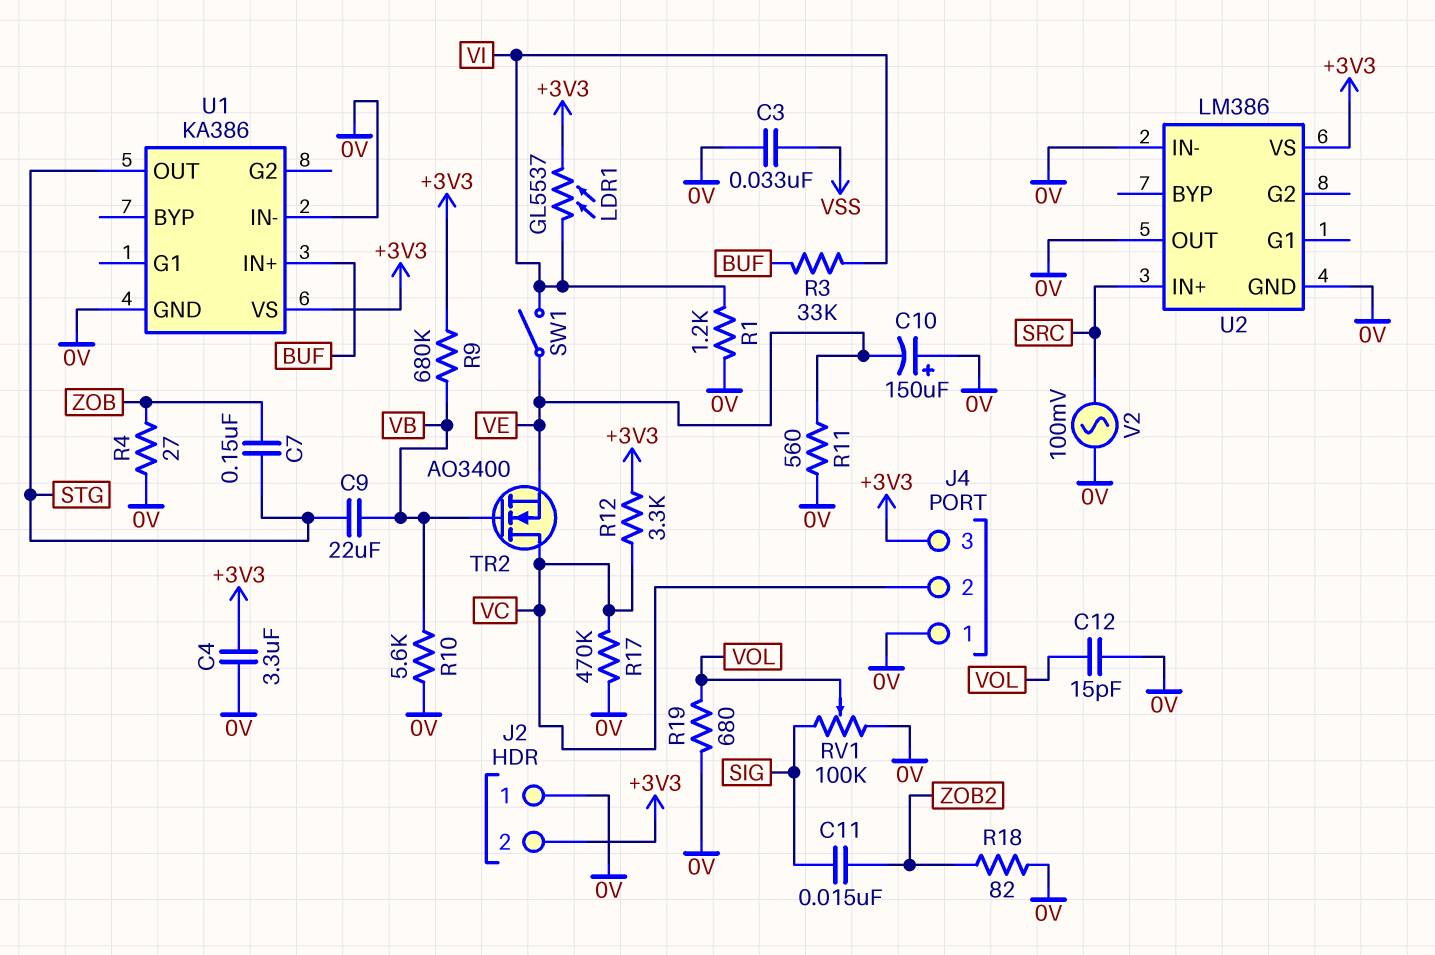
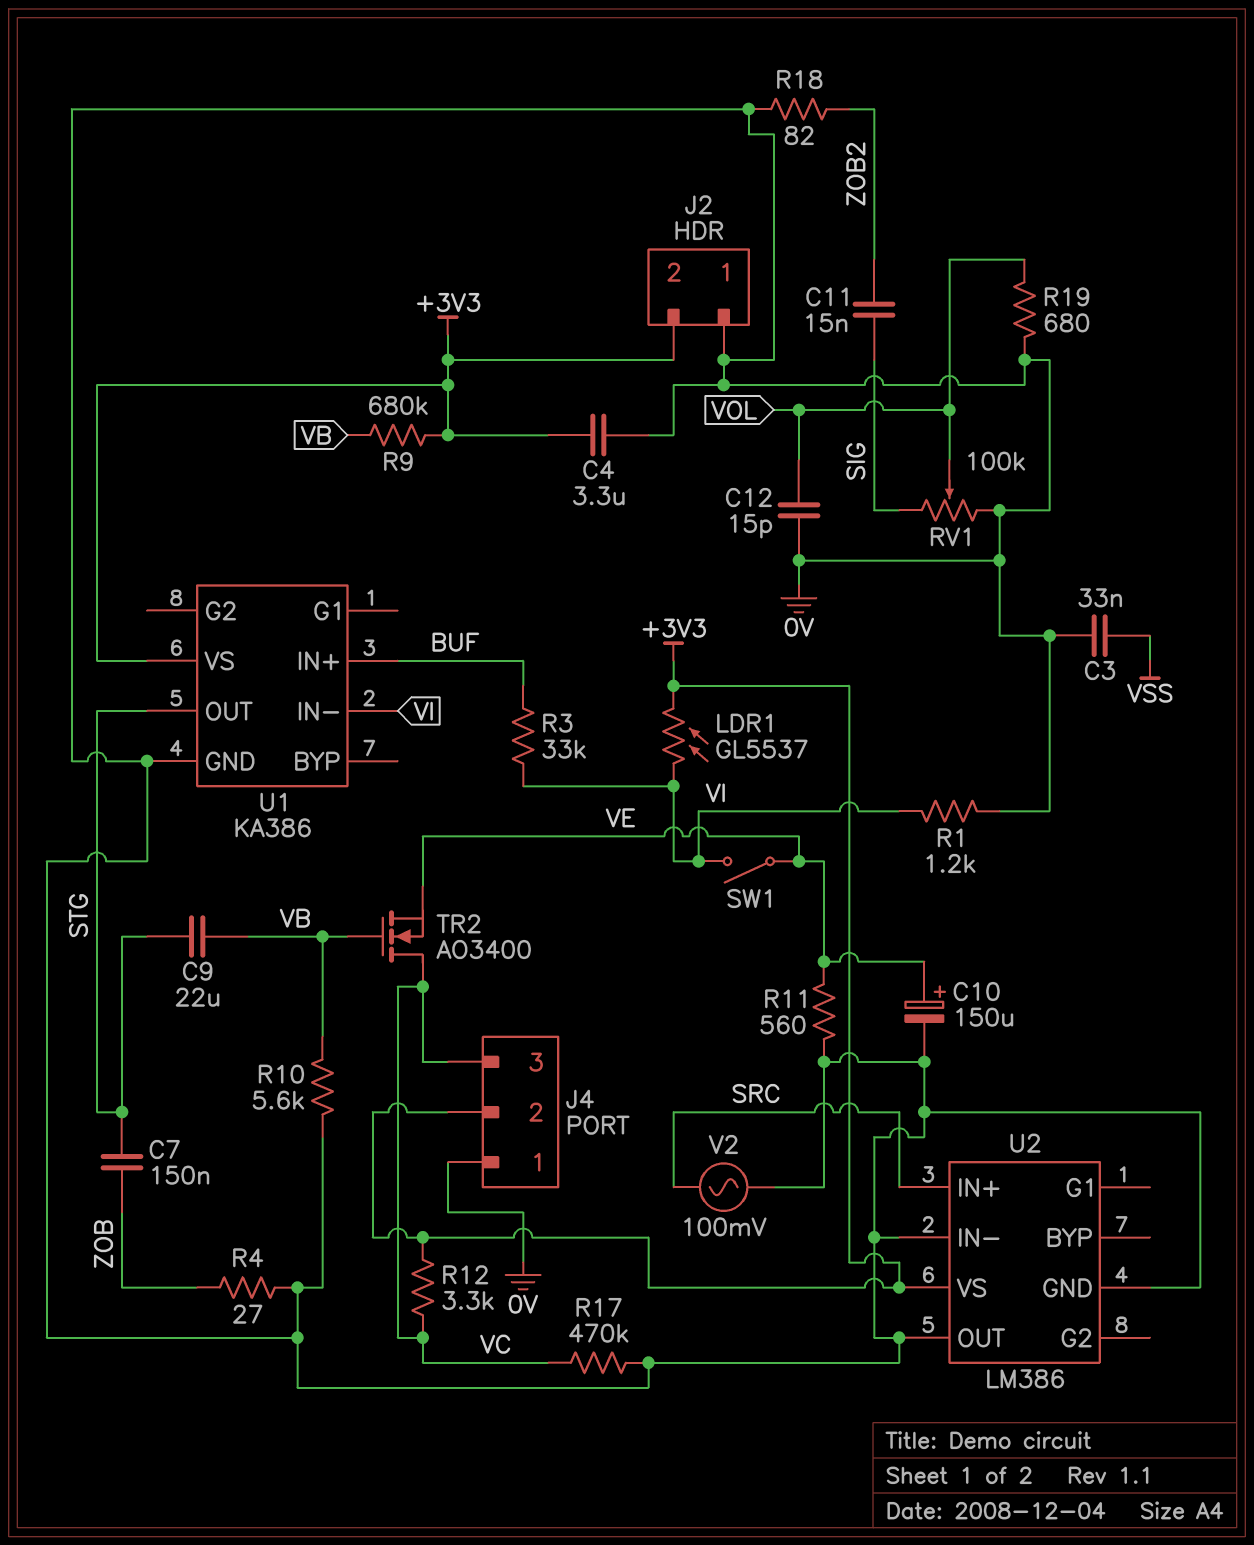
C10: 150uF (plus 0V, minus VE) -> 150uF (plus VE, minus 0V)
J4 pin 2: VC -> +3V3
J4 pin 3: +3V3 -> VC
U1 pin IN-: 0V -> VI

